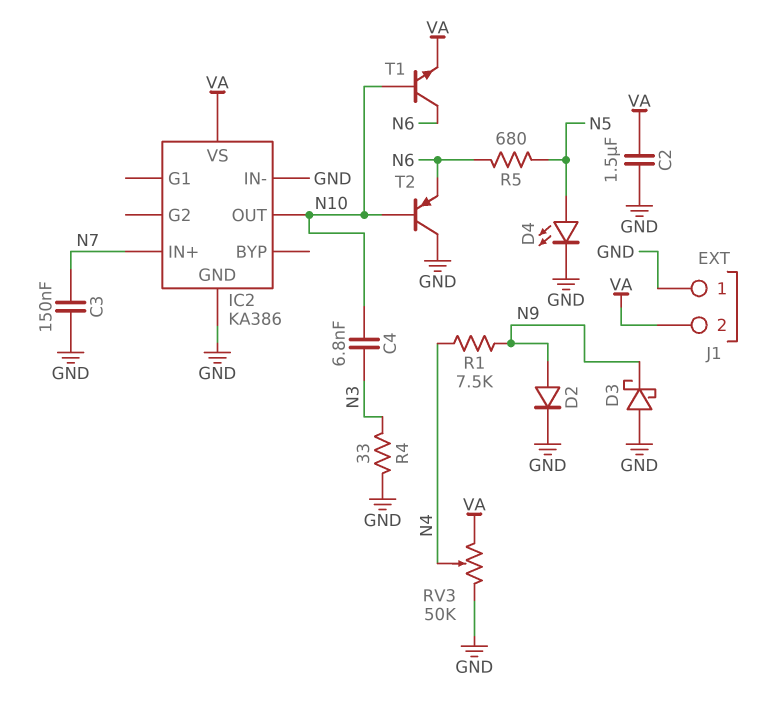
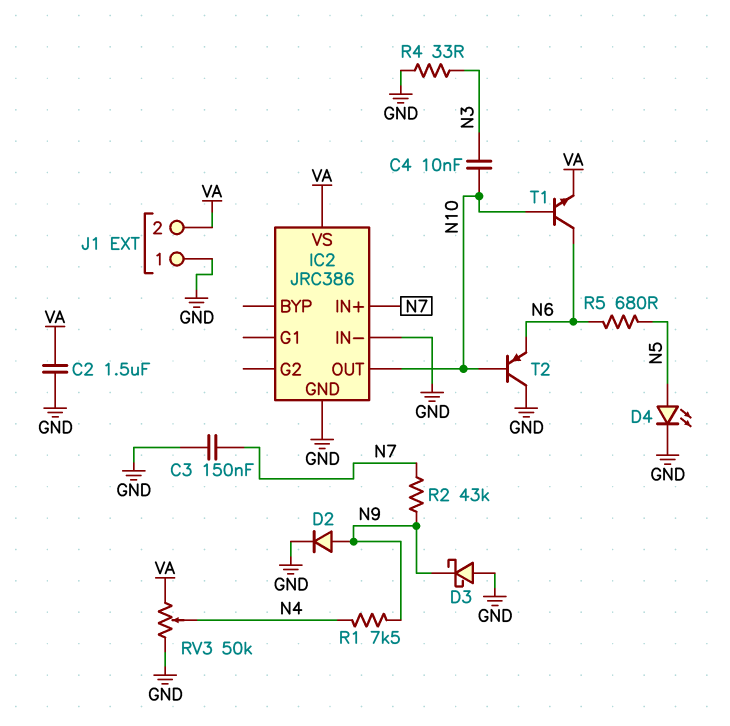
C4: 6.8nF (N3, N10) -> 10nF (N3, N10)
IC2: KA386 -> JRC386
R2: none -> 43k (N7, N9)

